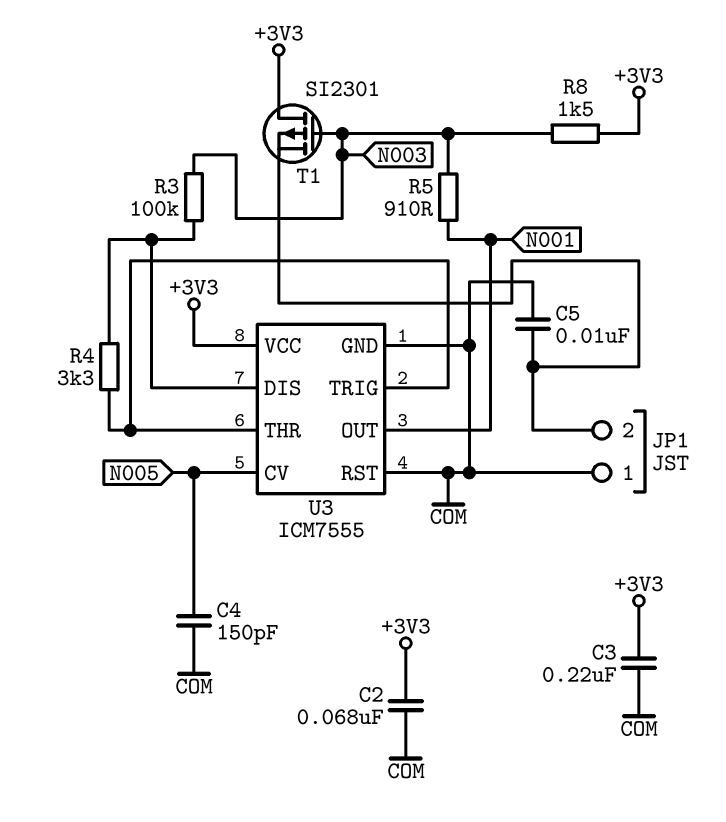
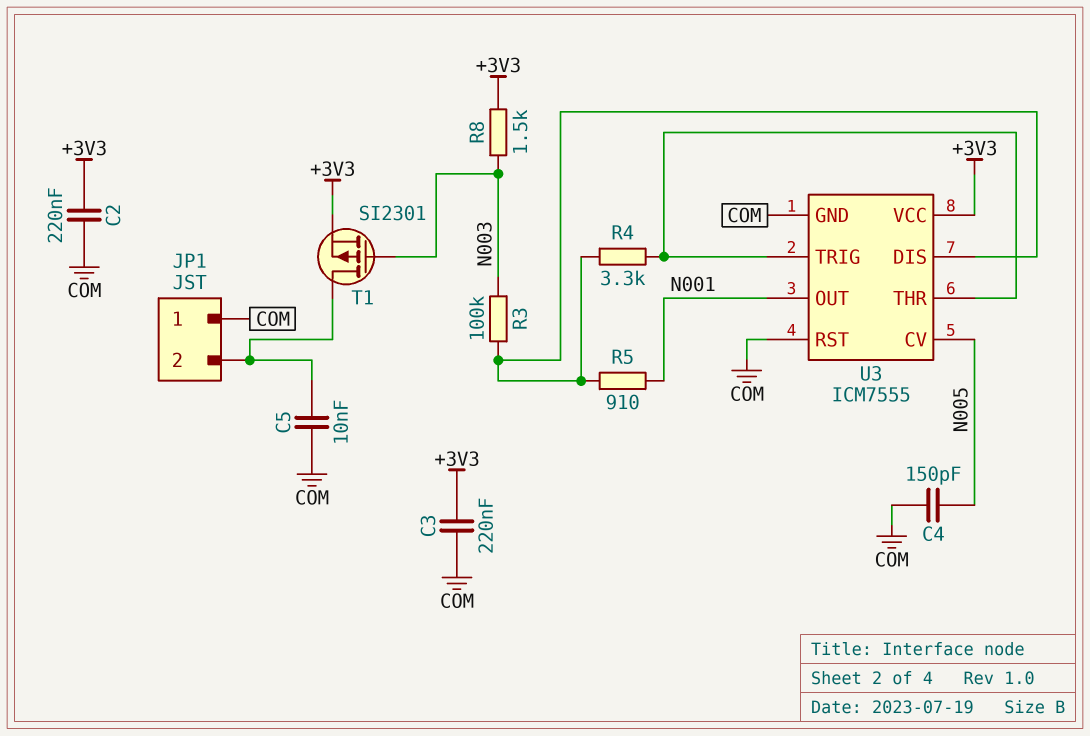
C2: 68nF (+3V3, COM) -> 220nF (+3V3, COM)
R5: 910 (N001, N003) -> 910 (N001, U3/DIS)
T1: PMOS SI2301 (G N003, D +3V3, S JP1/2) -> PMOS SI2301 (G N003, D JP1/2, S +3V3)

